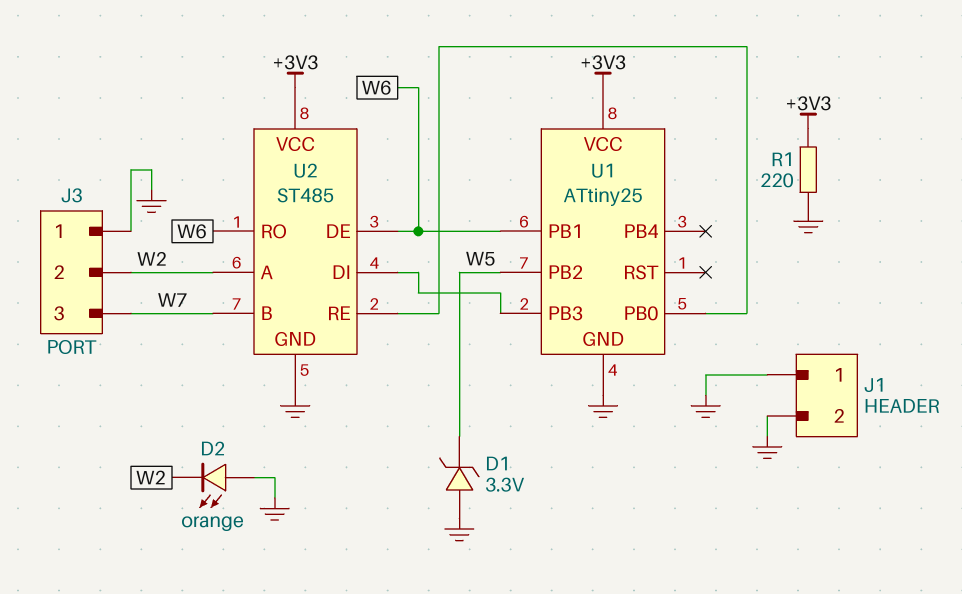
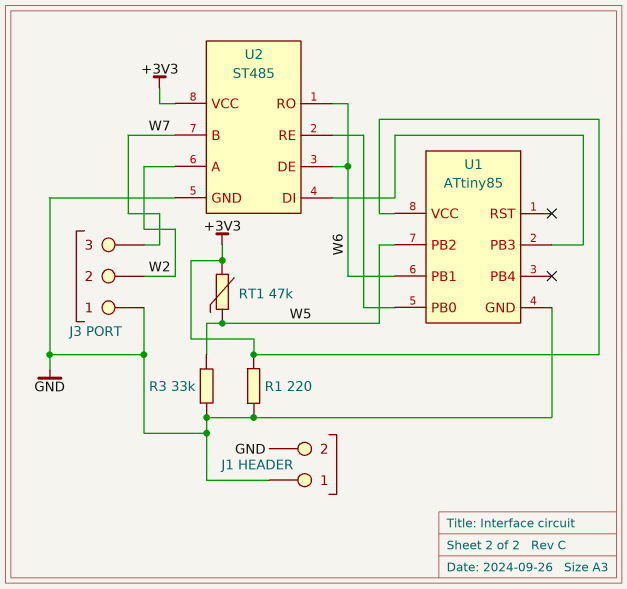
D1: zener 3.3V (A GND, K W5) -> none
D2: LED orange (A GND, K W2) -> none
R3: none -> 33k (GND, W5)
RT1: none -> 47k (+3V3, W5)
U1: ATtiny25 -> ATtiny85

